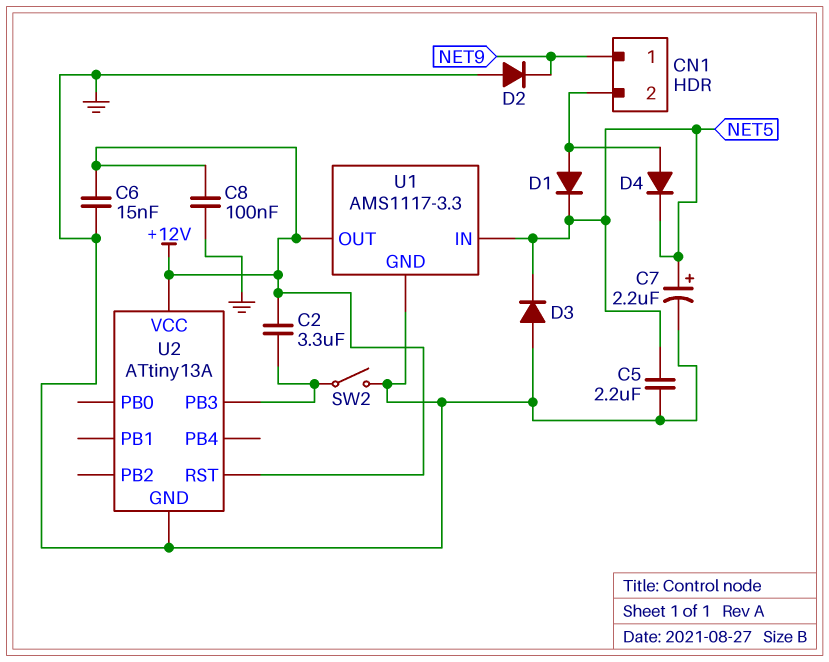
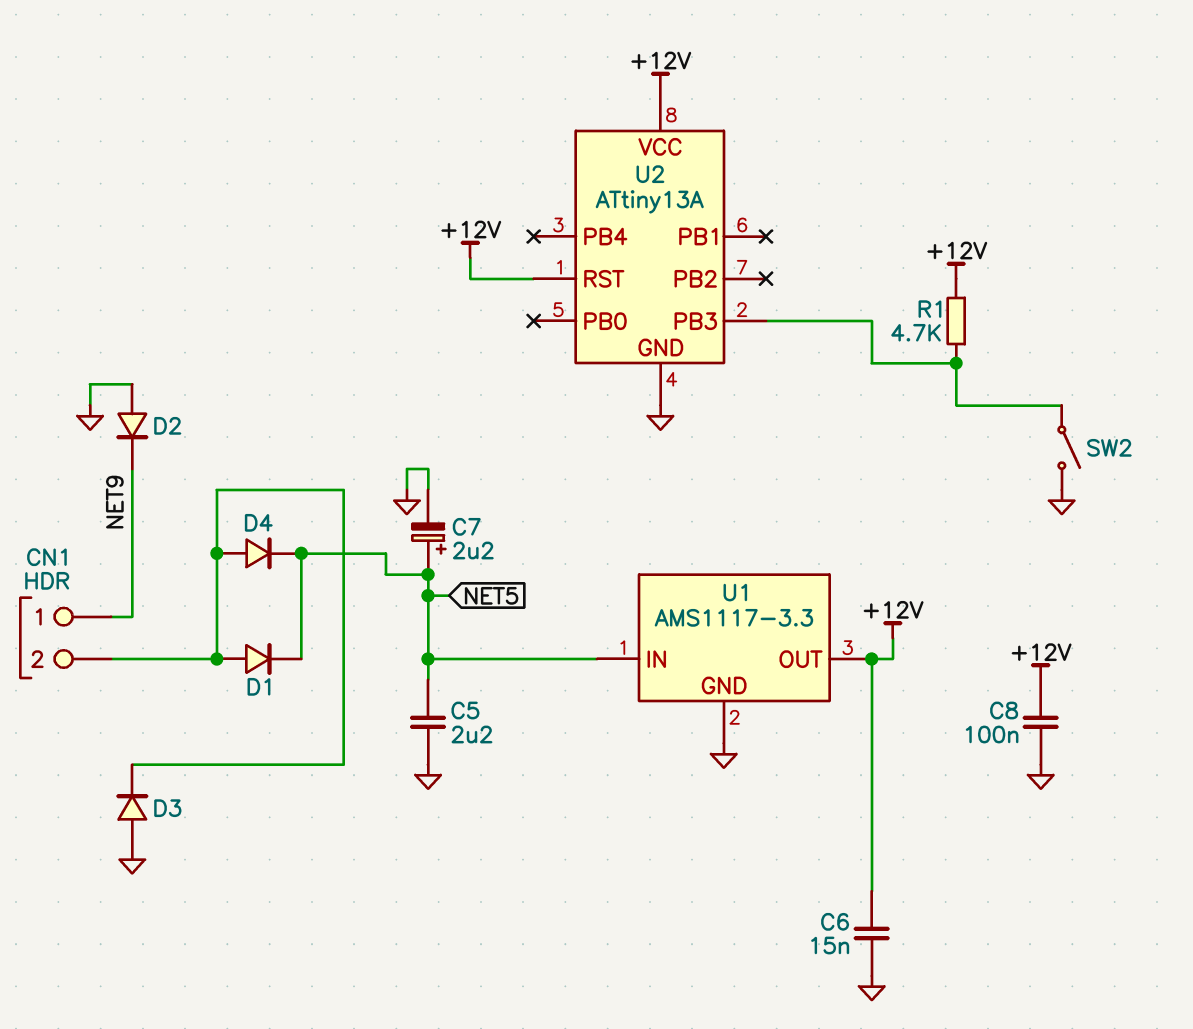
C2: 3.3uF (+12V, U2/PB3) -> none
D3: diode (A GND, K NET5) -> diode (A GND, K CN1/2)
R1: none -> 4.7k (+12V, U2/PB3)

